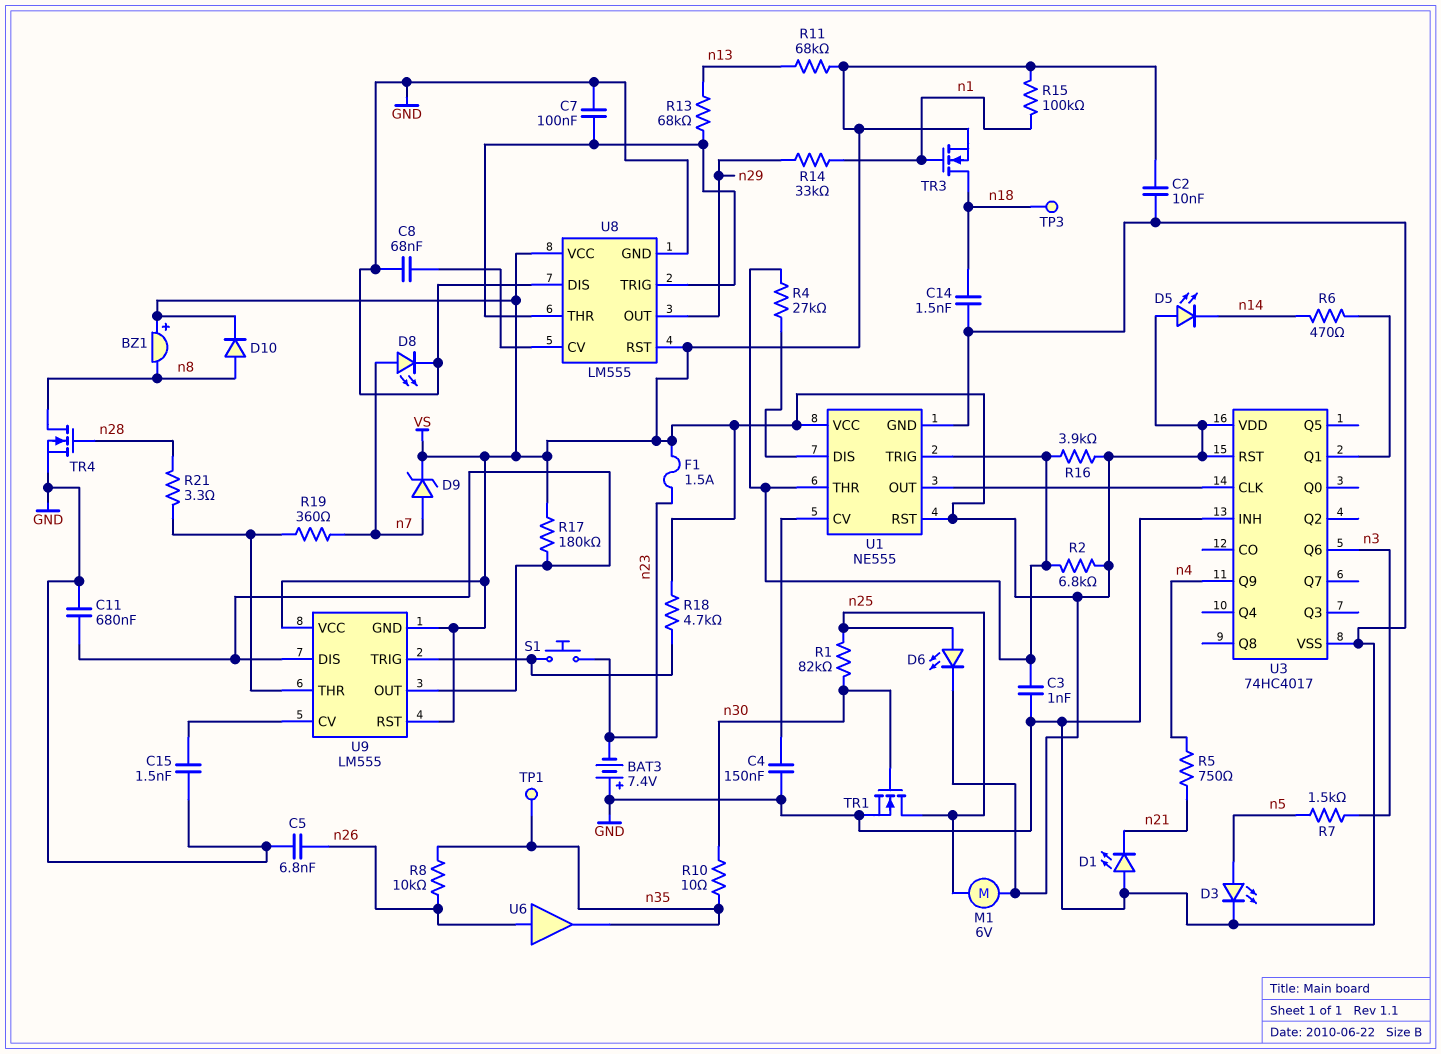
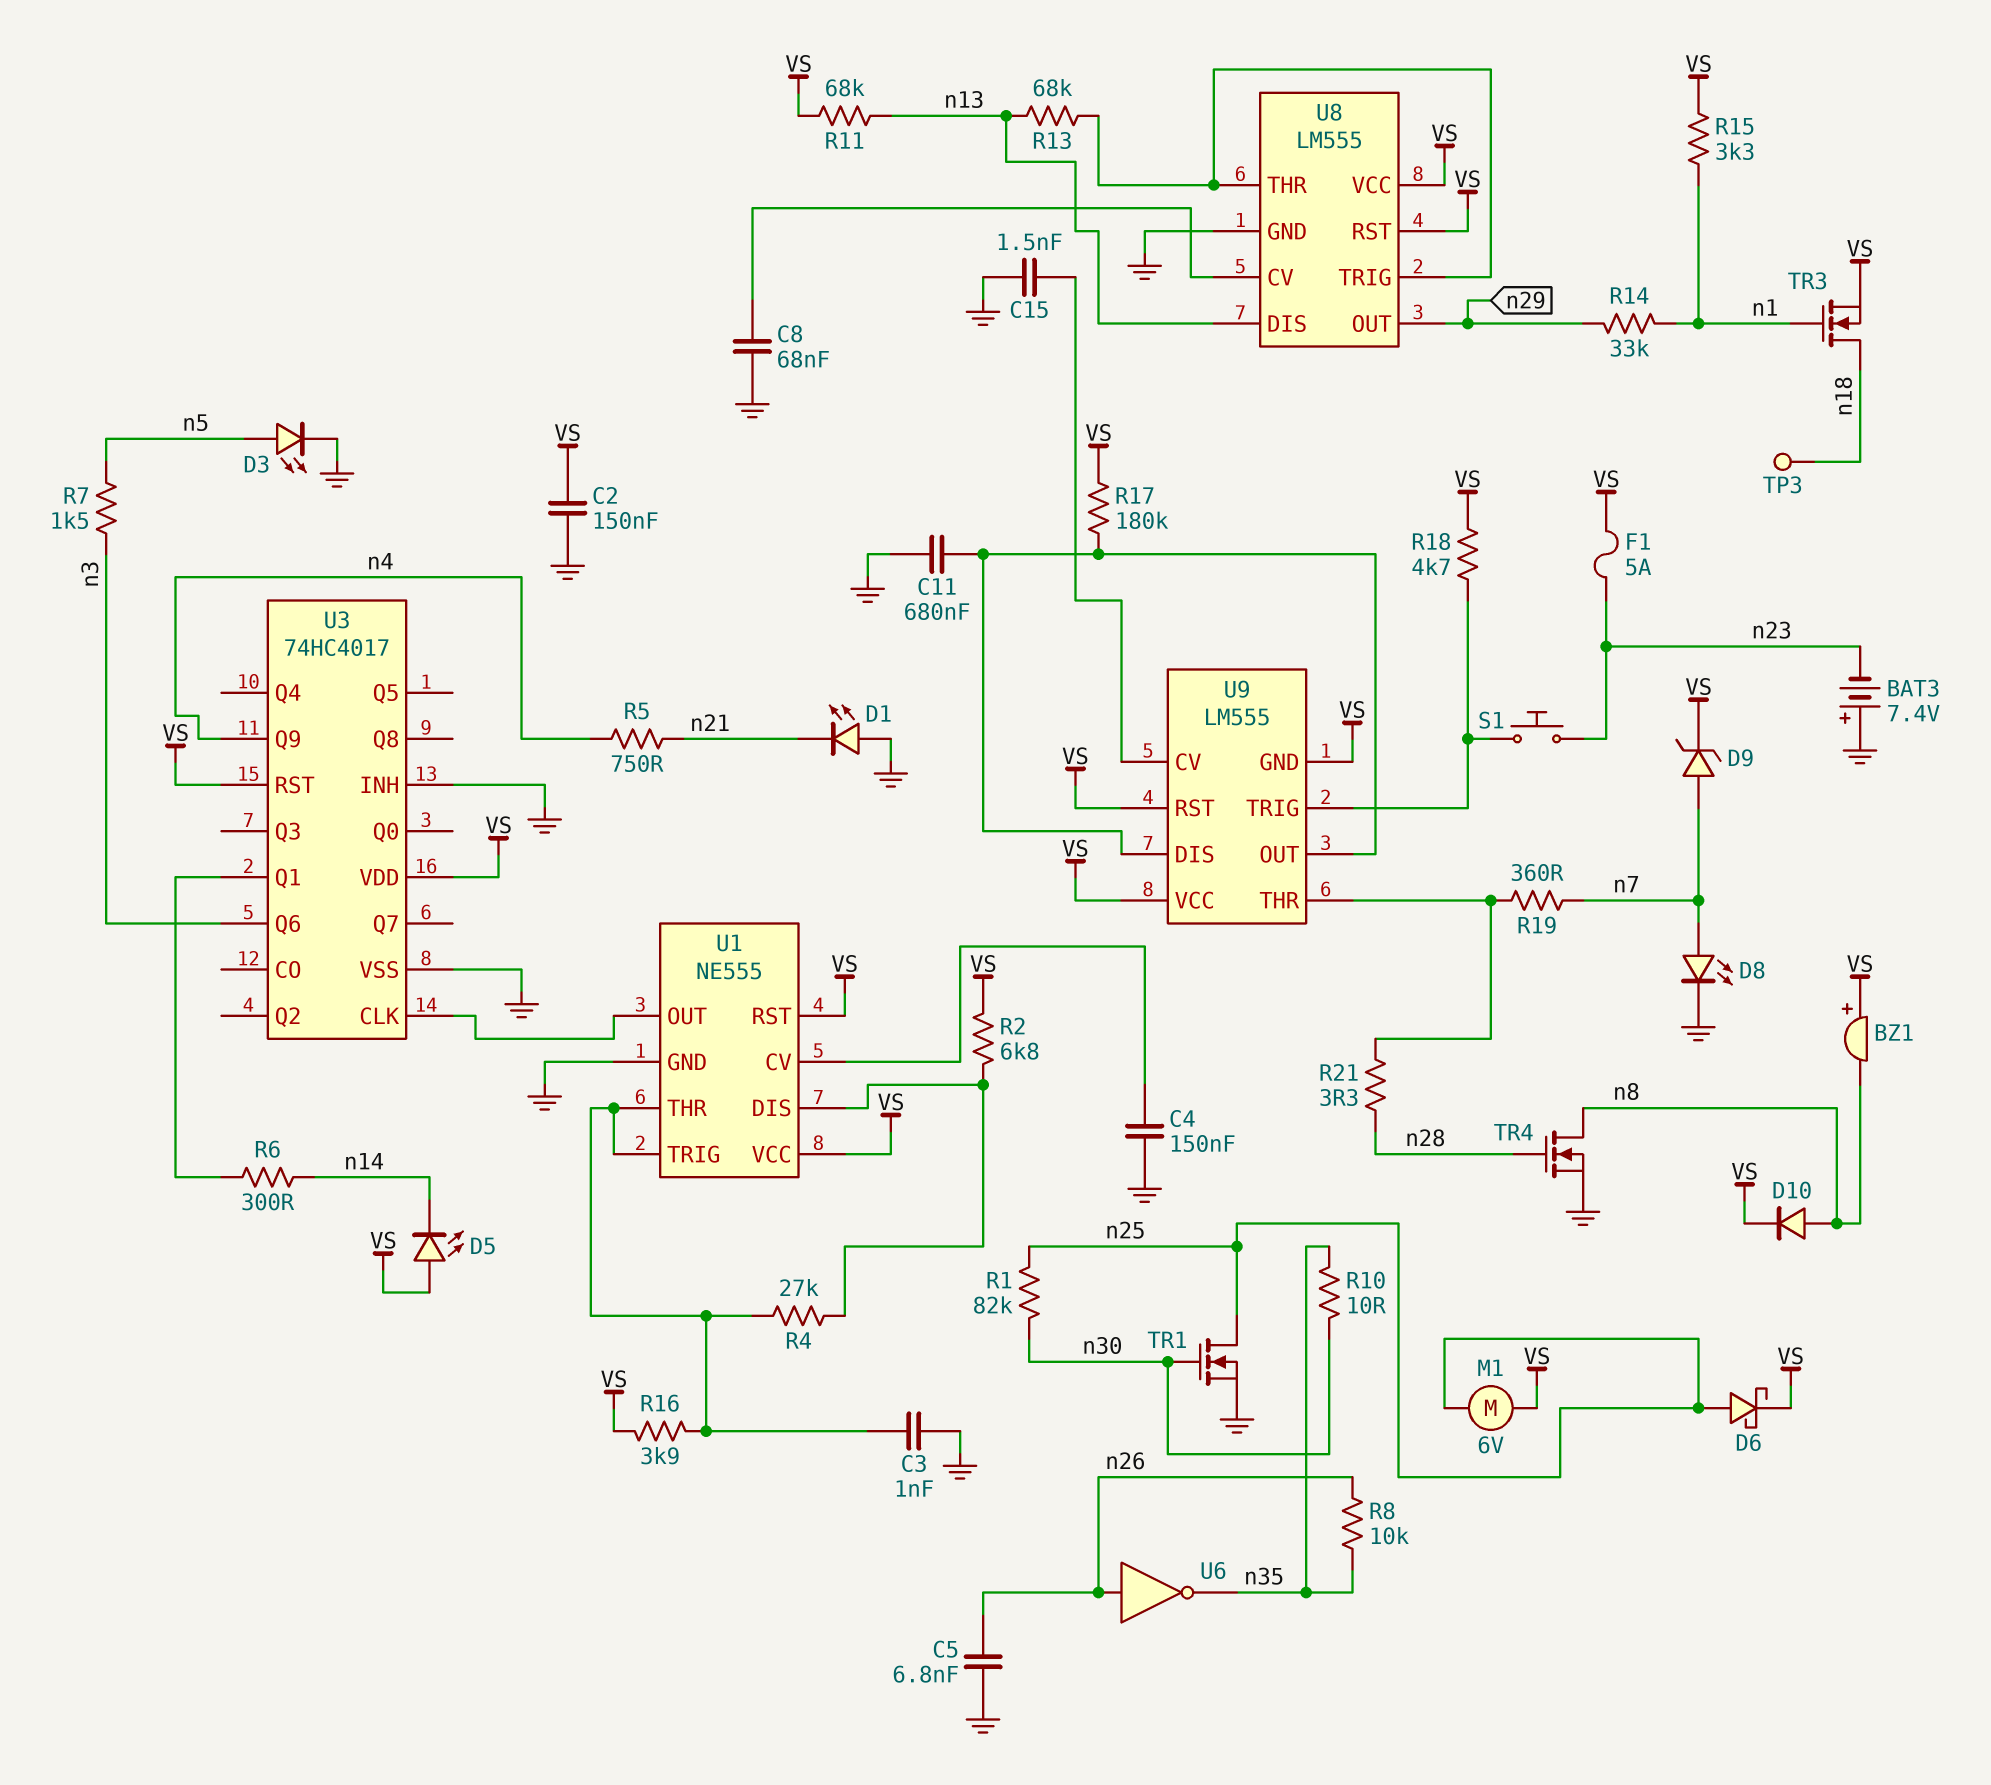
C2: 10nF (GND, VS) -> 150nF (GND, VS)
C7: 100nF (GND, U8/THR) -> none
C14: 1.5nF (GND, n18) -> none
D6: LED (A n25, K VS) -> schottky (A n25, K VS)
F1: 1.5A (VS, n23) -> 5A (VS, n23)
R2: 6.8k (U1/THR, VS) -> 6.8k (U1/DIS, VS)
R6: 470 (U3/Q1, n14) -> 300 (U3/Q1, n14)
R15: 100k (VS, n1) -> 3.3k (VS, n1)
TP1: test point (n35) -> none
U6: buffer (in n26, out n35) -> NOT (in n26, out n35)
U8 pin DIS: GND -> n13

